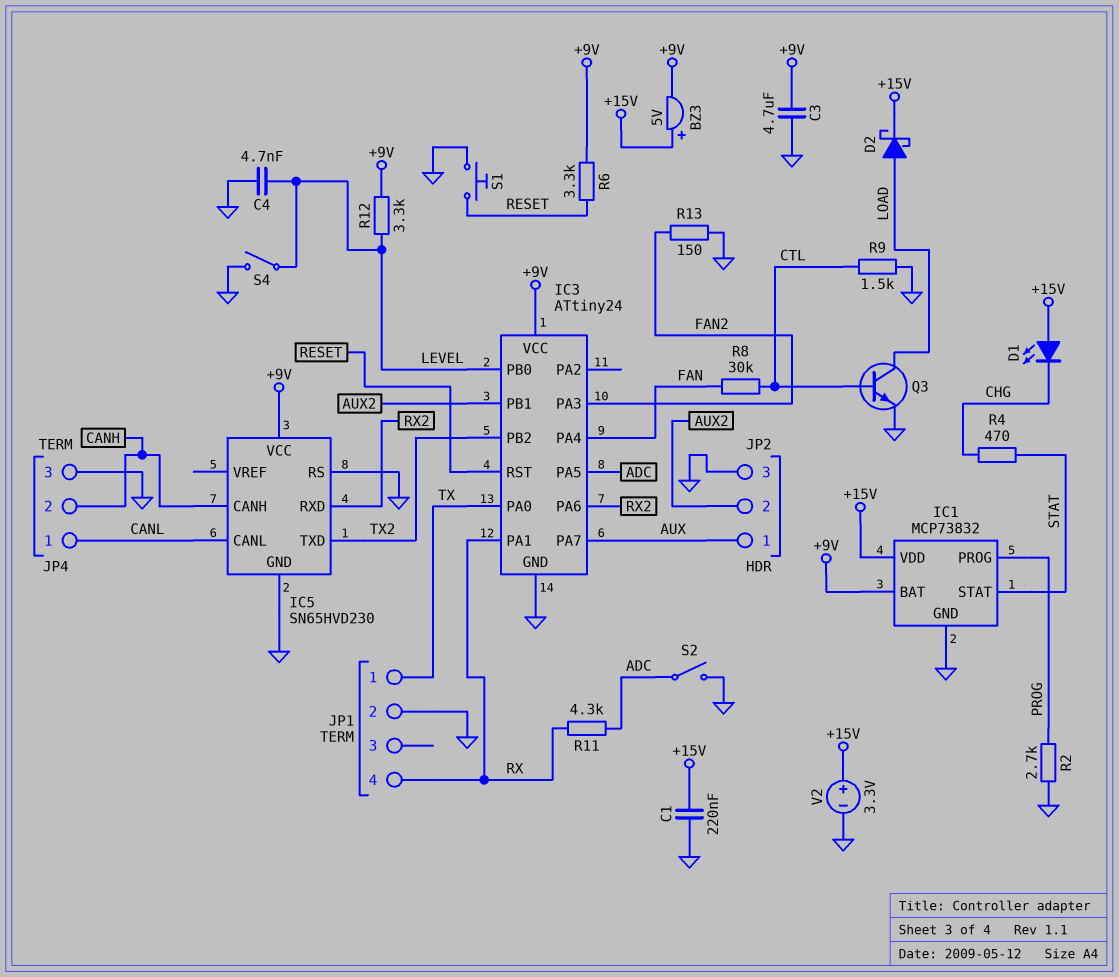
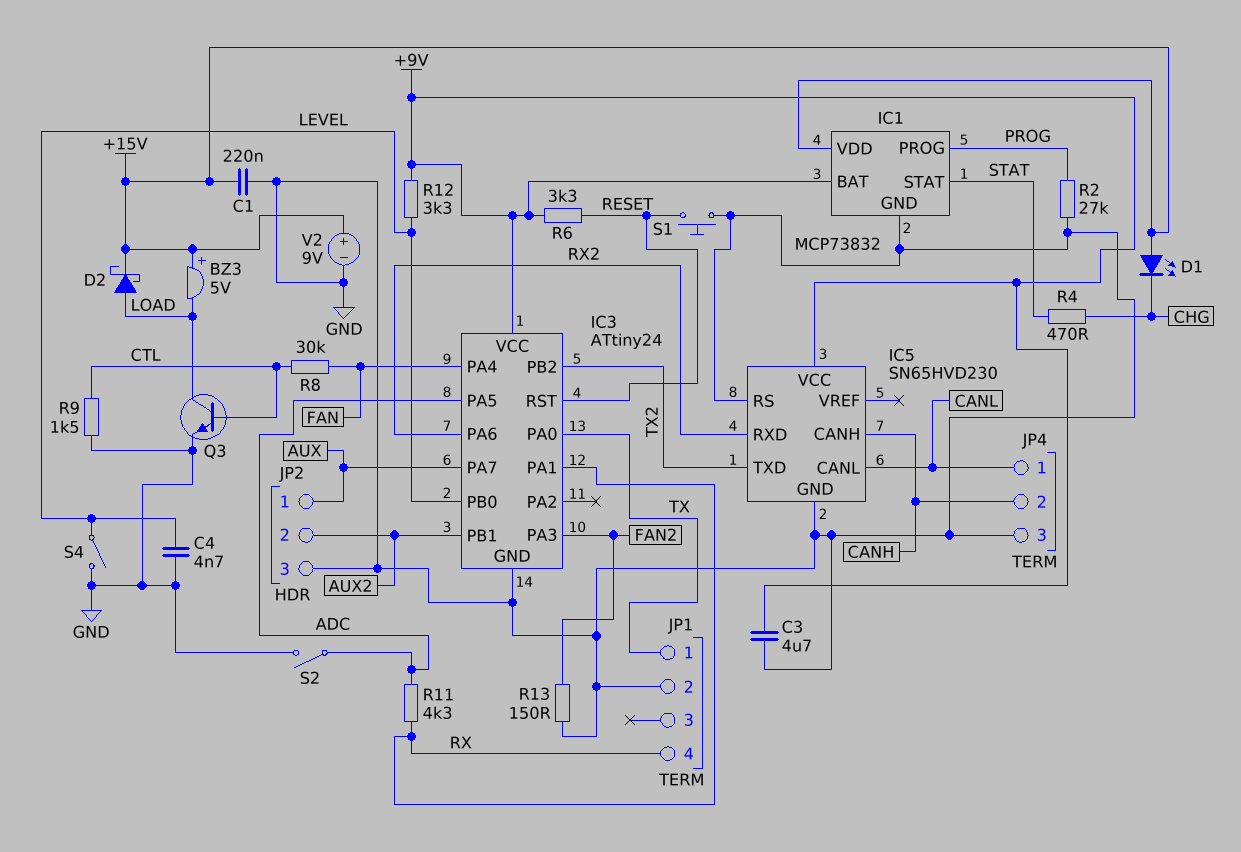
BZ3: buzzer 5V (plus +15V, minus +9V) -> buzzer 5V (plus +15V, minus LOAD)
R2: 2.7k (GND, PROG) -> 27k (GND, PROG)
V2: 3.3V (plus +15V, minus GND) -> 9V (plus +15V, minus GND)

